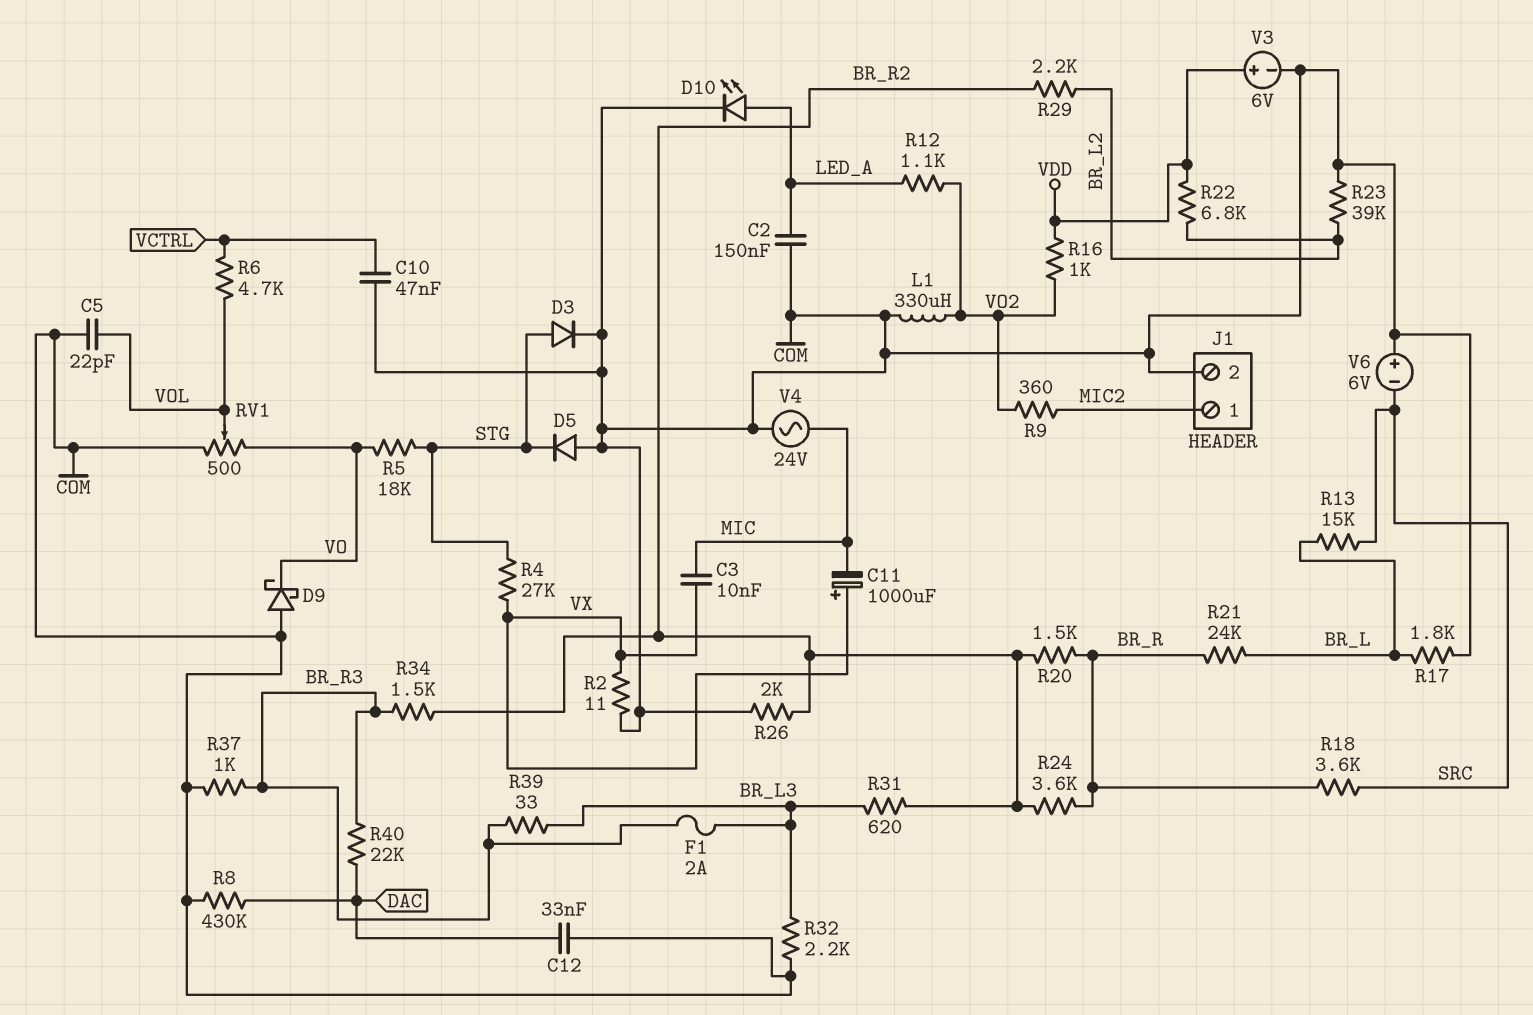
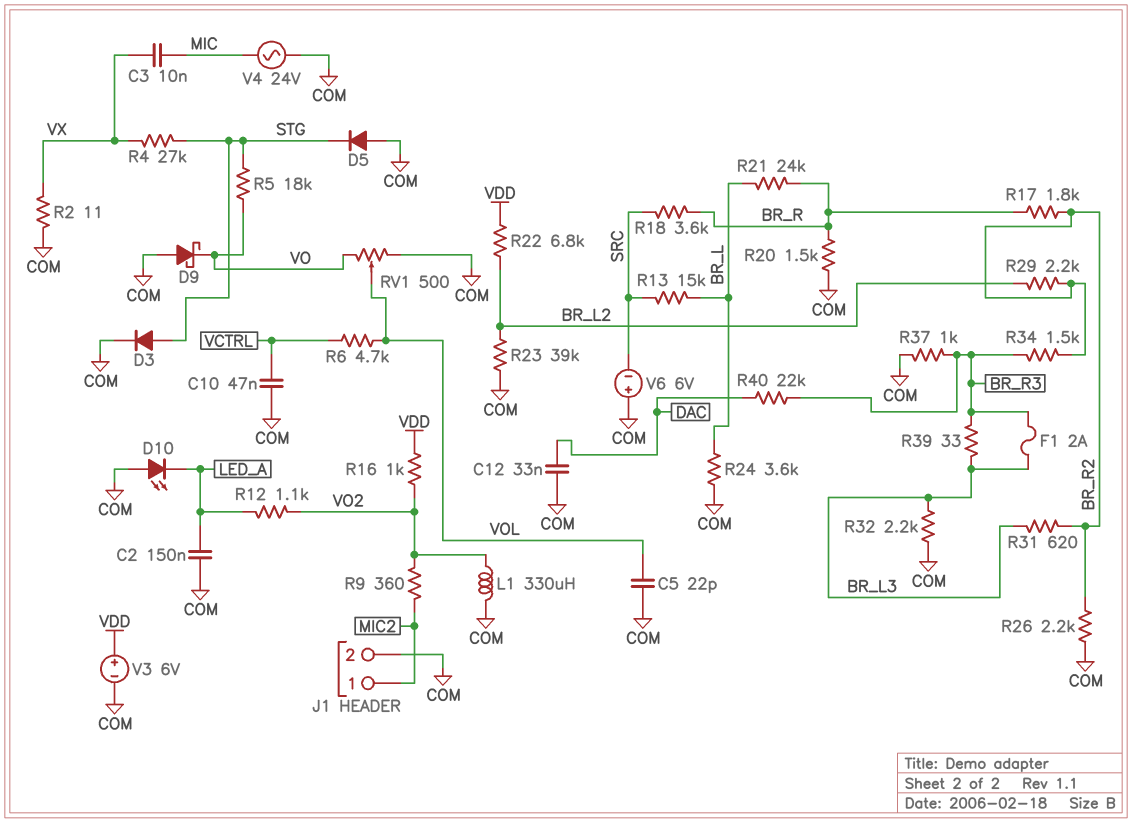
C11: 1000uF (plus VX, minus MIC) -> none
D10: LED (A LED_A, K COM) -> LED (A COM, K LED_A)
R8: 430k (COM, DAC) -> none
R17: 1.8k (BR_L, COM) -> 1.8k (BR_R, BR_R2)
R20: 1.5k (BR_R, BR_R2) -> 1.5k (BR_R, COM)
R24: 3.6k (BR_R, BR_R2) -> 3.6k (BR_L, COM)
R26: 2k (BR_R2, COM) -> 2.2k (BR_R2, COM)

